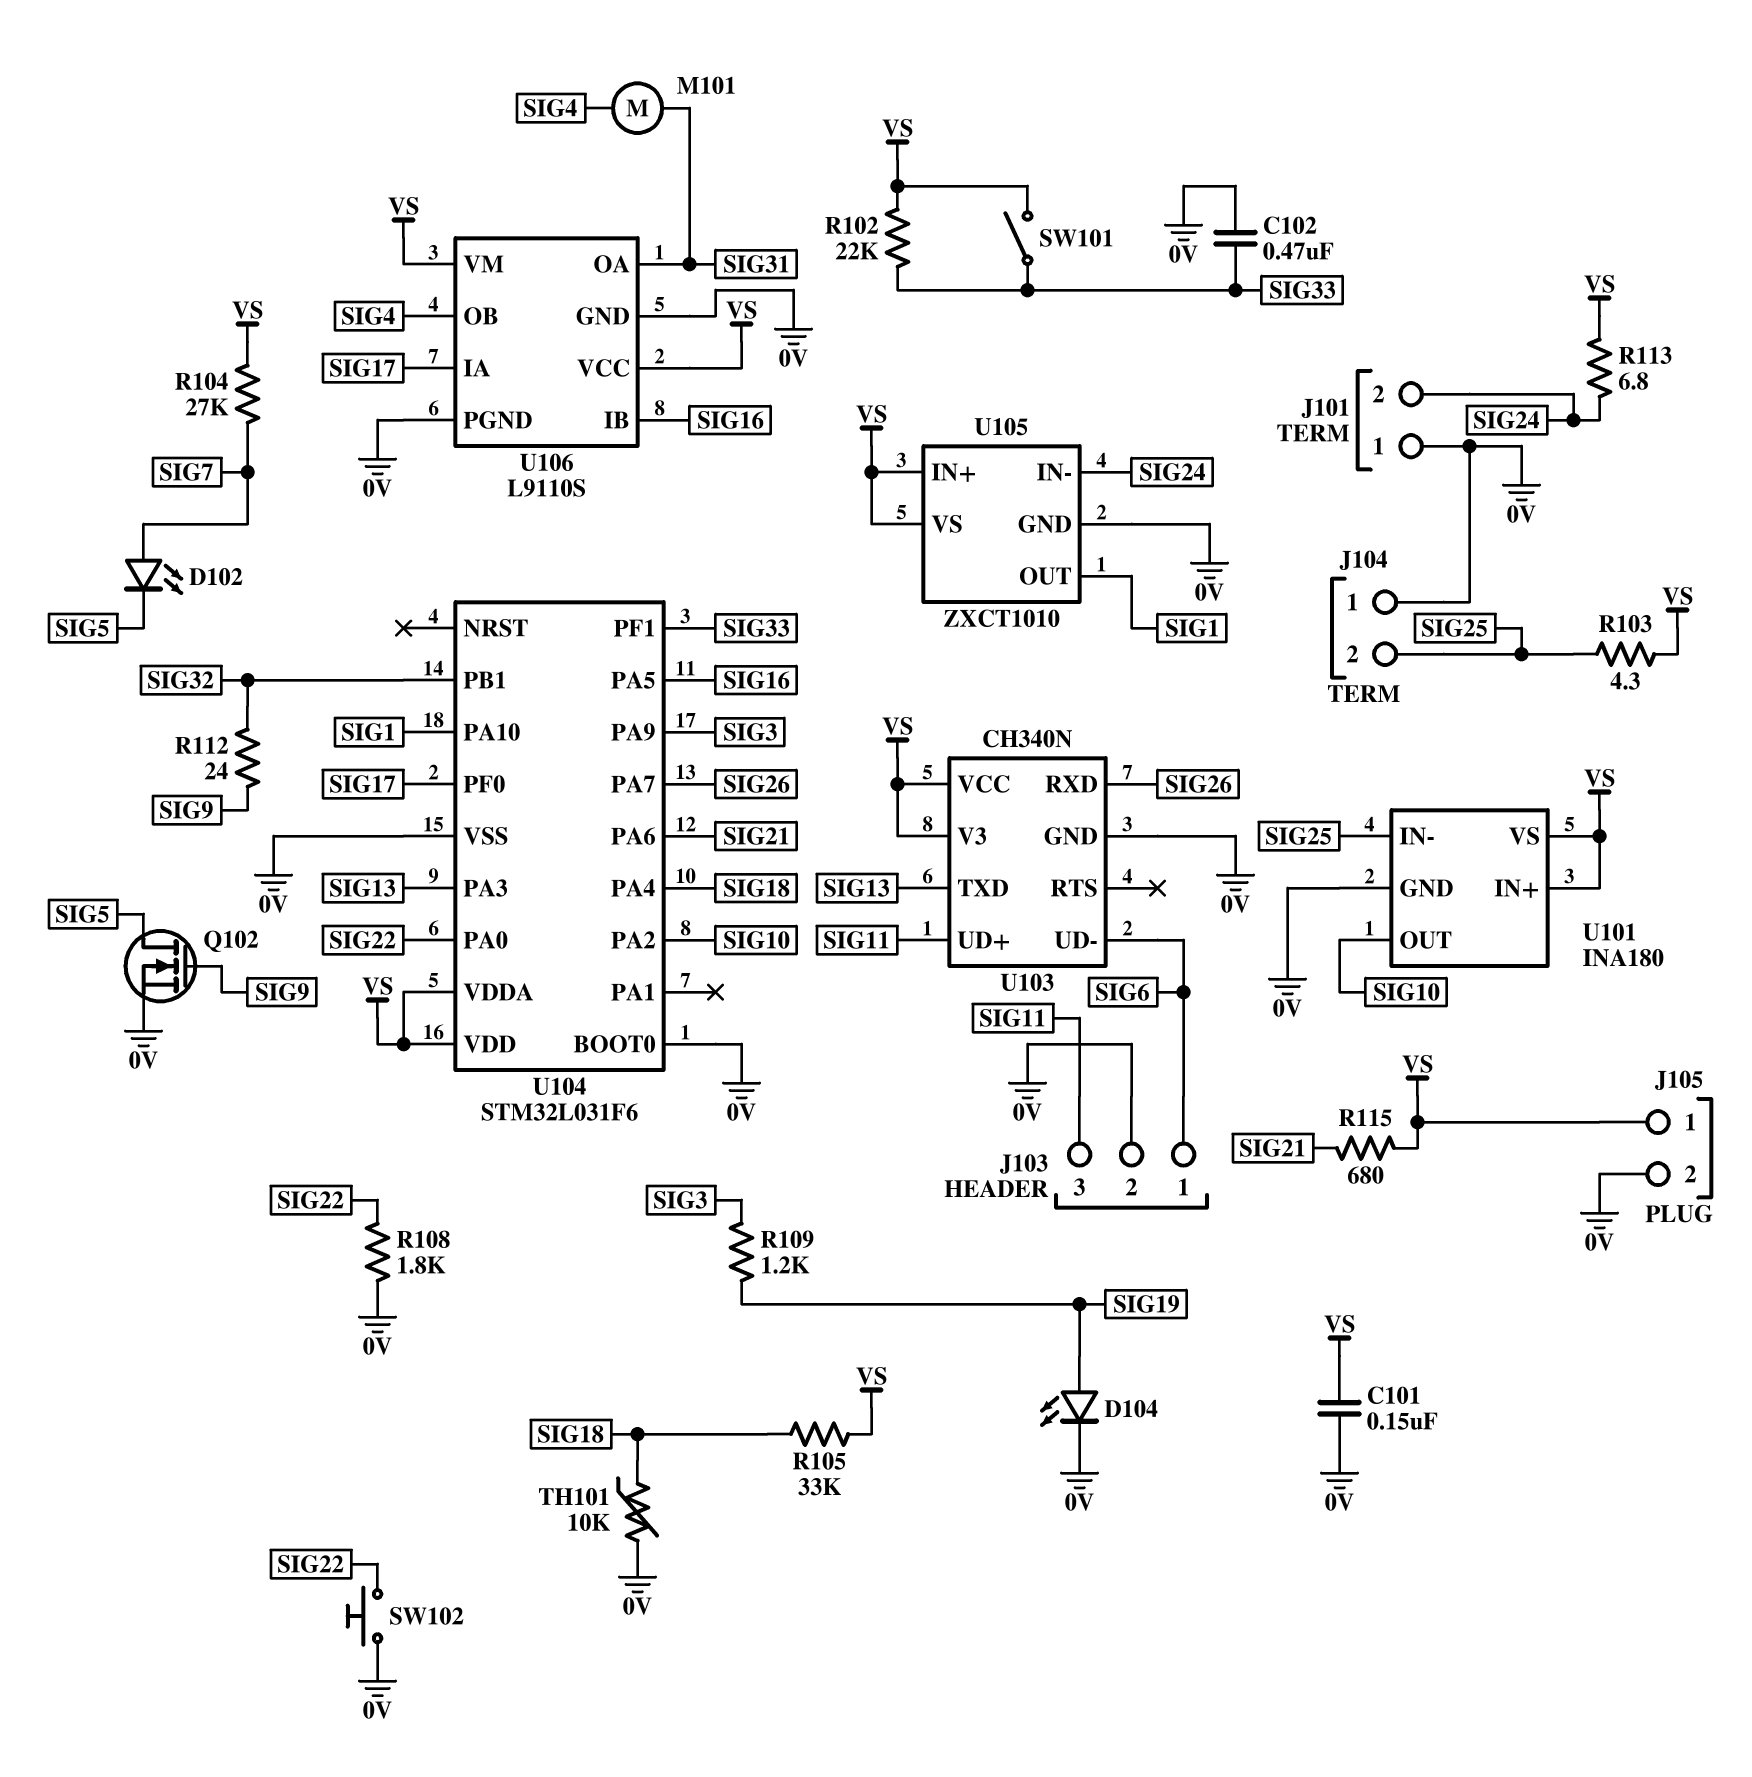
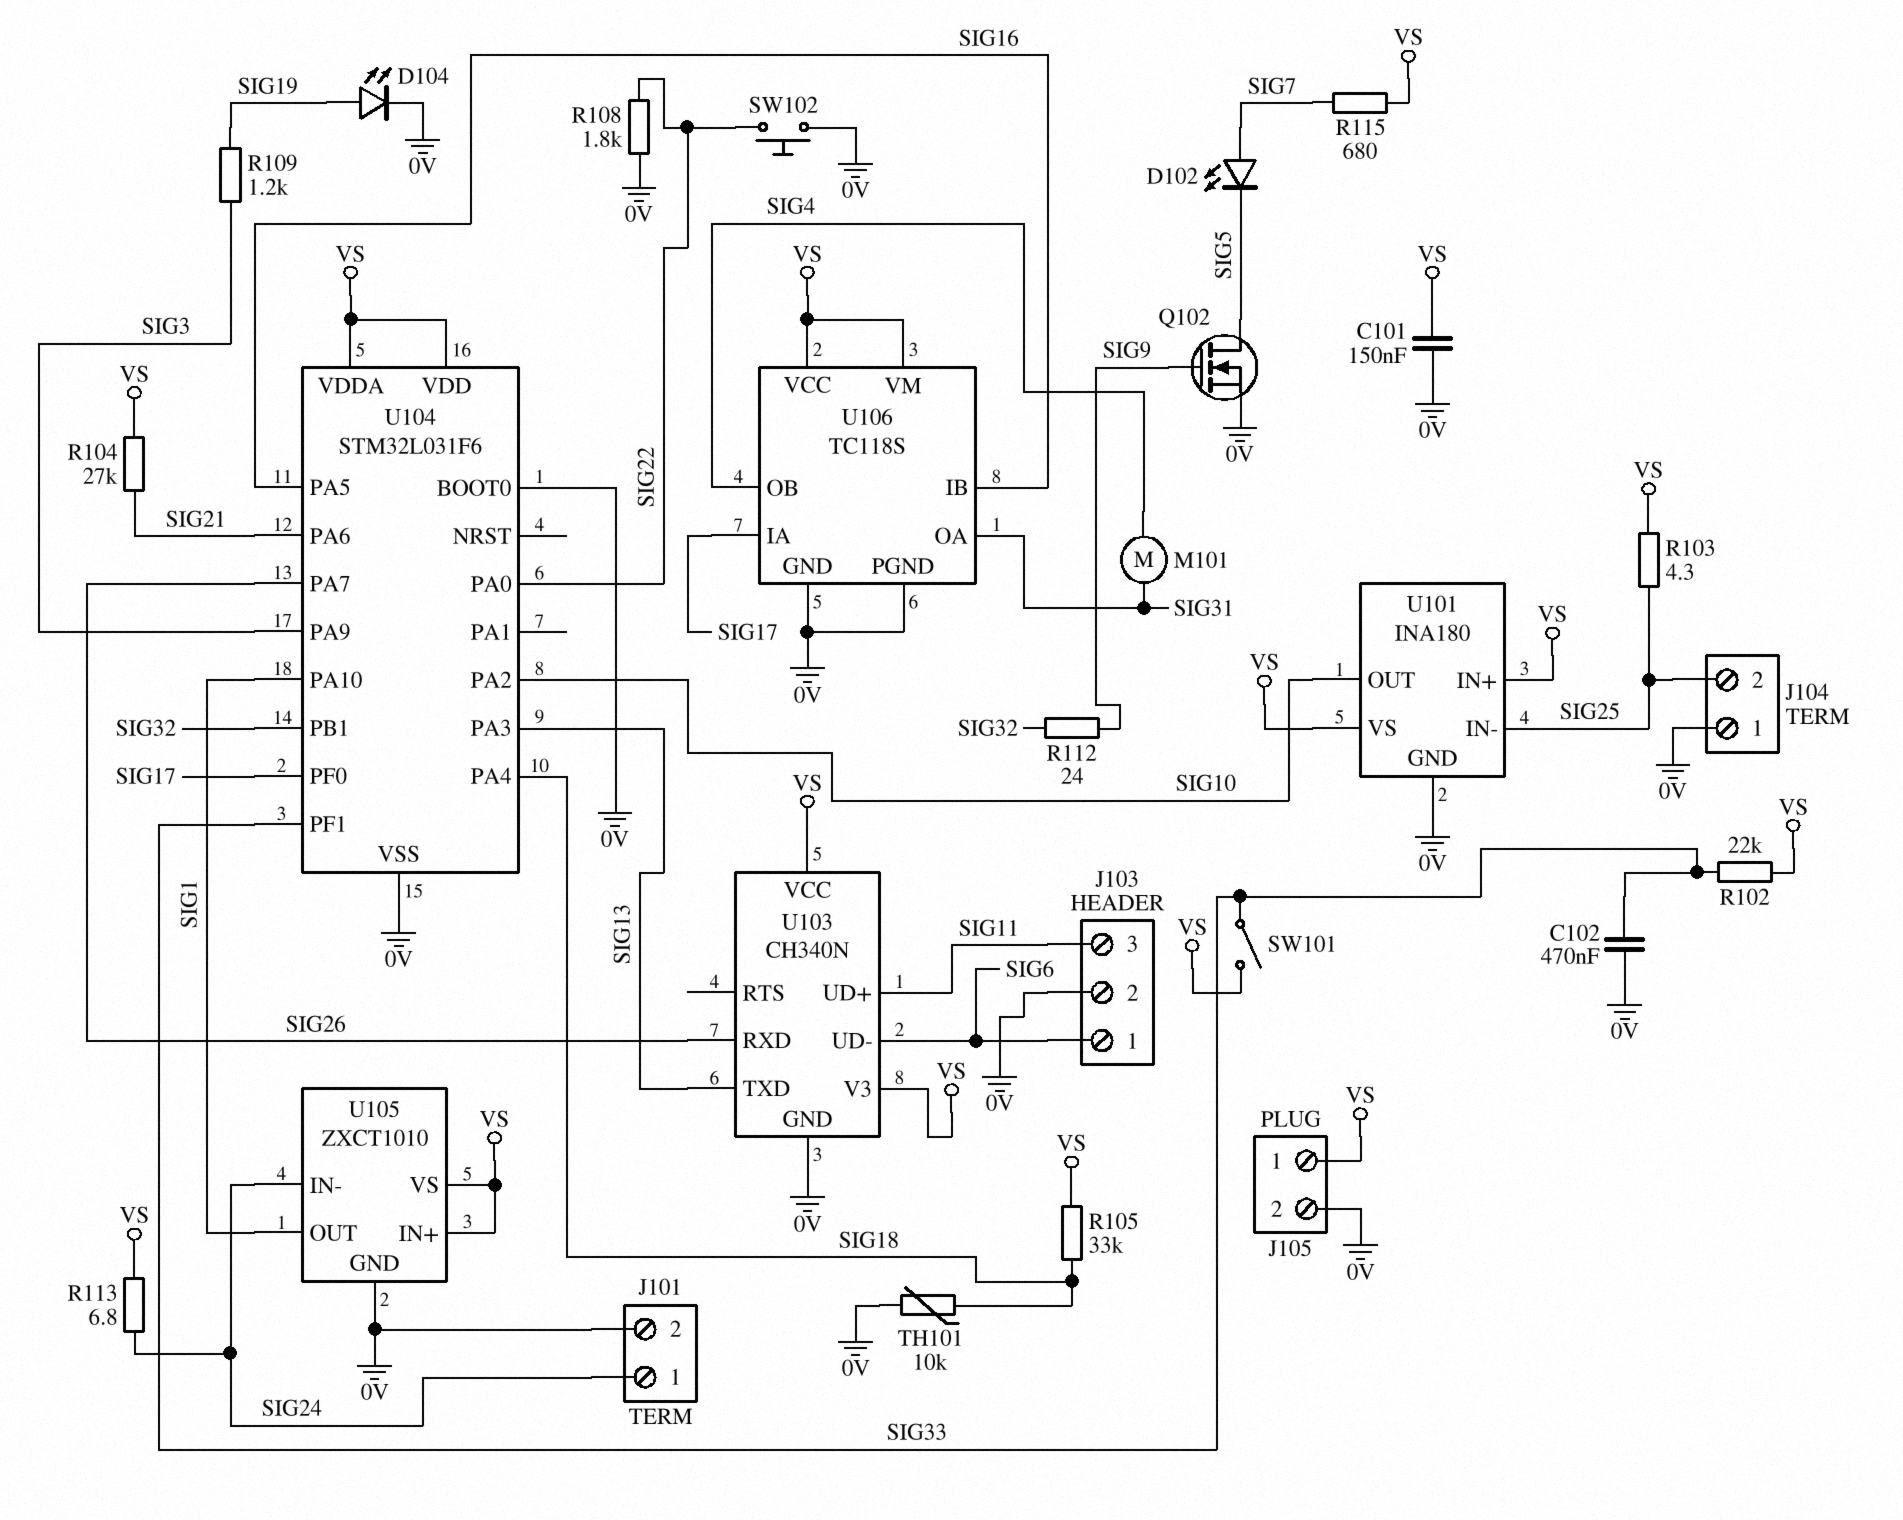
J101 pin 1: 0V -> SIG24
J101 pin 2: SIG24 -> 0V
R104: 27k (SIG7, VS) -> 27k (SIG21, VS)
R115: 680 (SIG21, VS) -> 680 (SIG7, VS)
U106: L9110S -> TC118S

